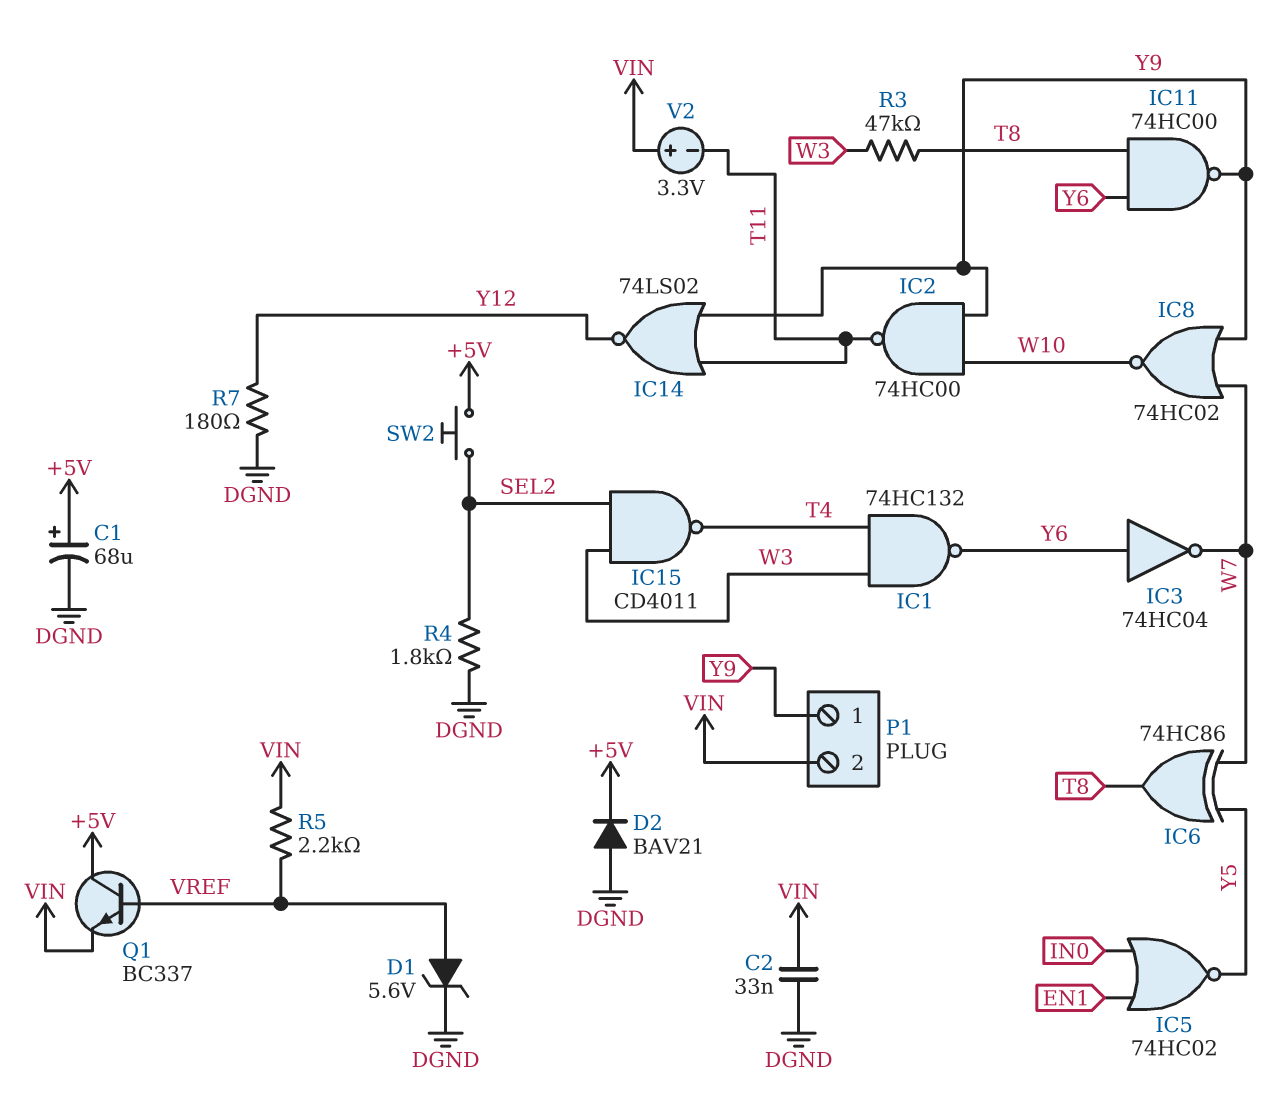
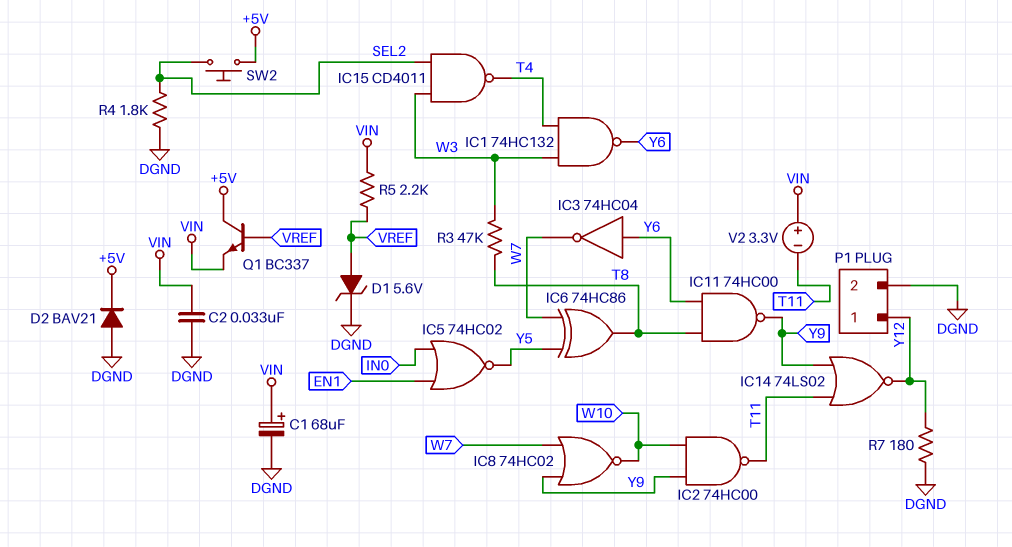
C1: 68uF (plus +5V, minus DGND) -> 68uF (plus VIN, minus DGND)
P1 pin 1: Y9 -> Y12
P1 pin 2: VIN -> DGND

